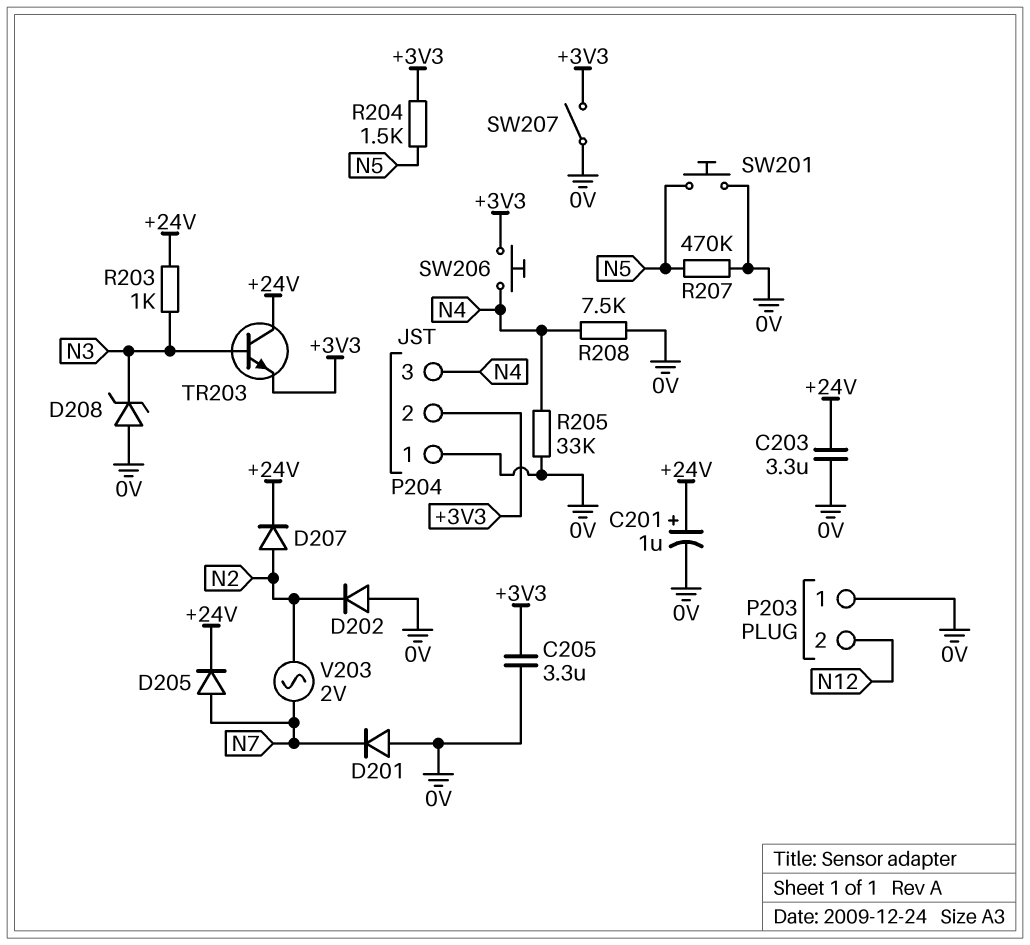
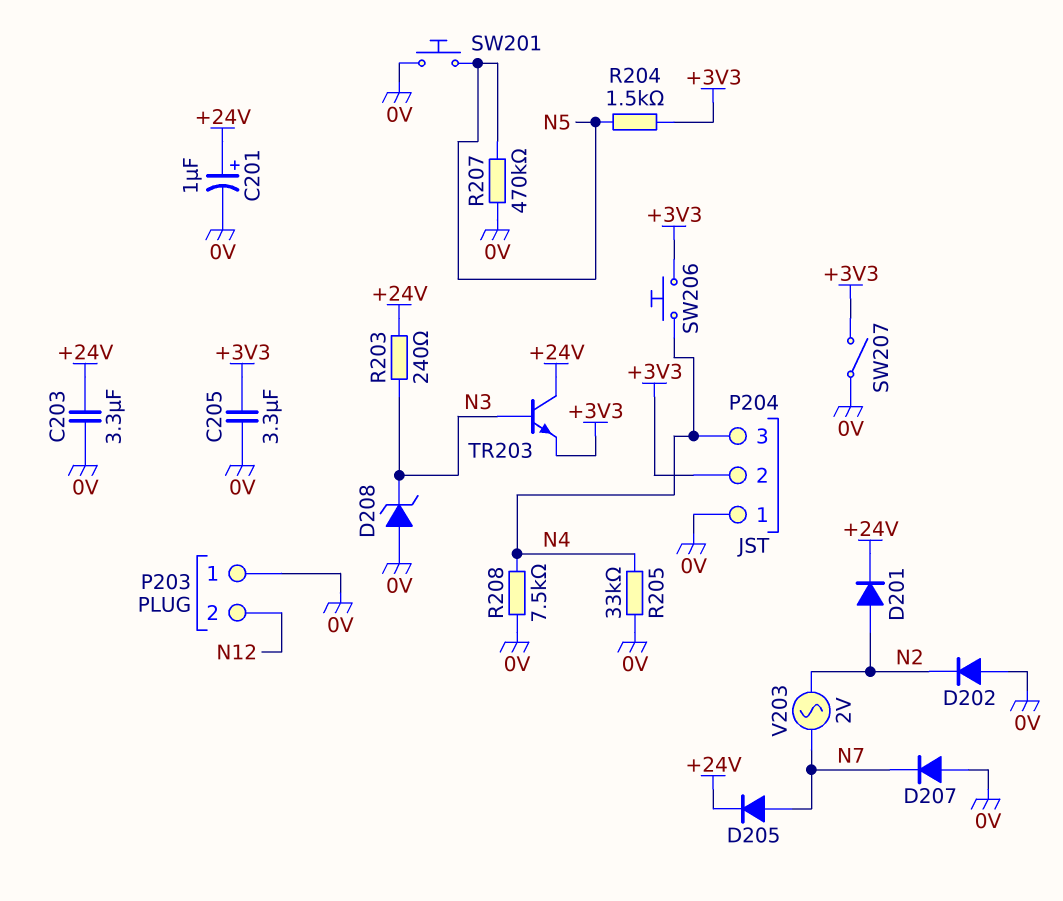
D201: diode (A 0V, K N7) -> diode (A N2, K +24V)
D207: diode (A N2, K +24V) -> diode (A 0V, K N7)
R203: 1k (+24V, N3) -> 240 (+24V, N3)

